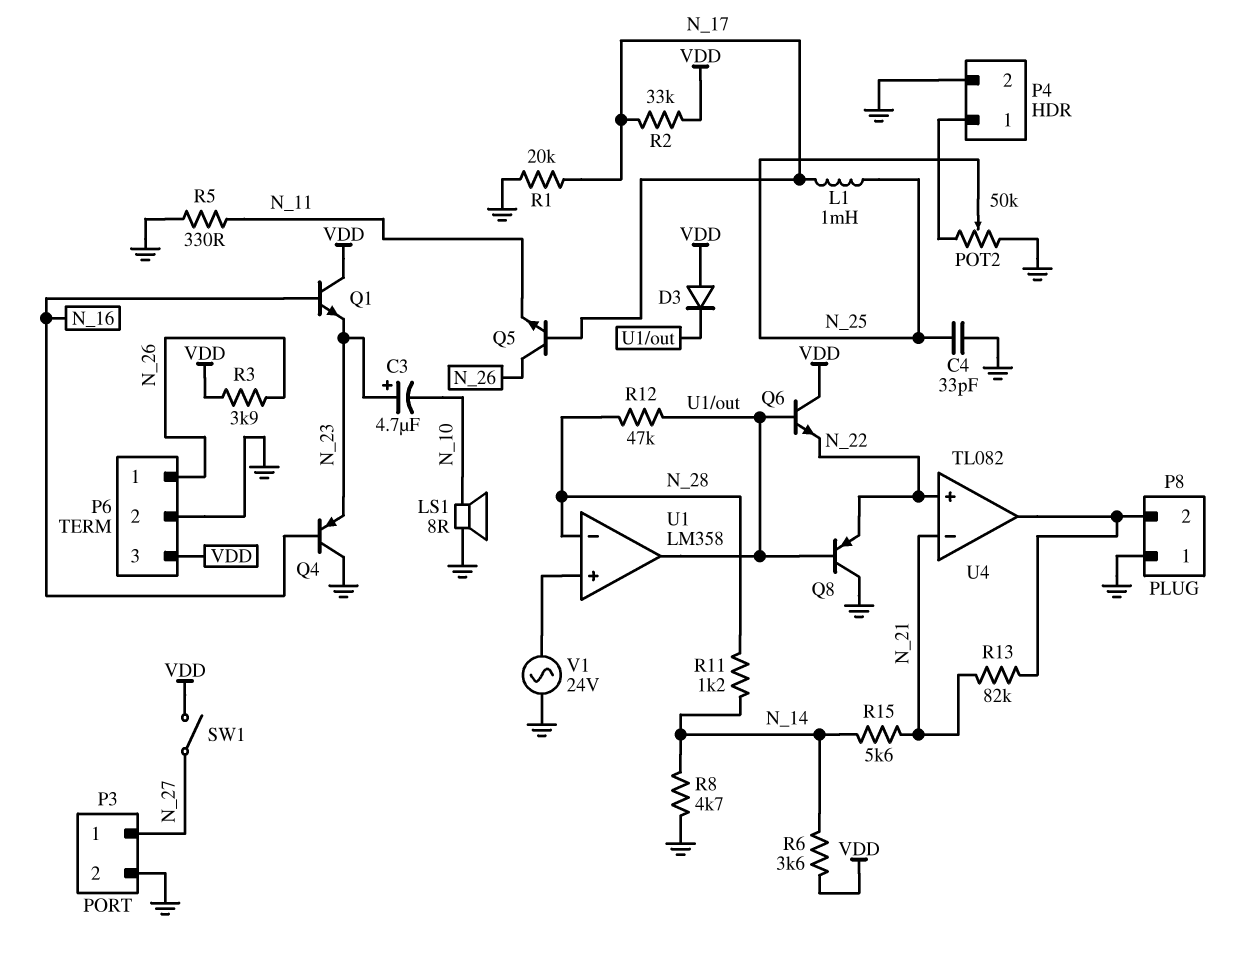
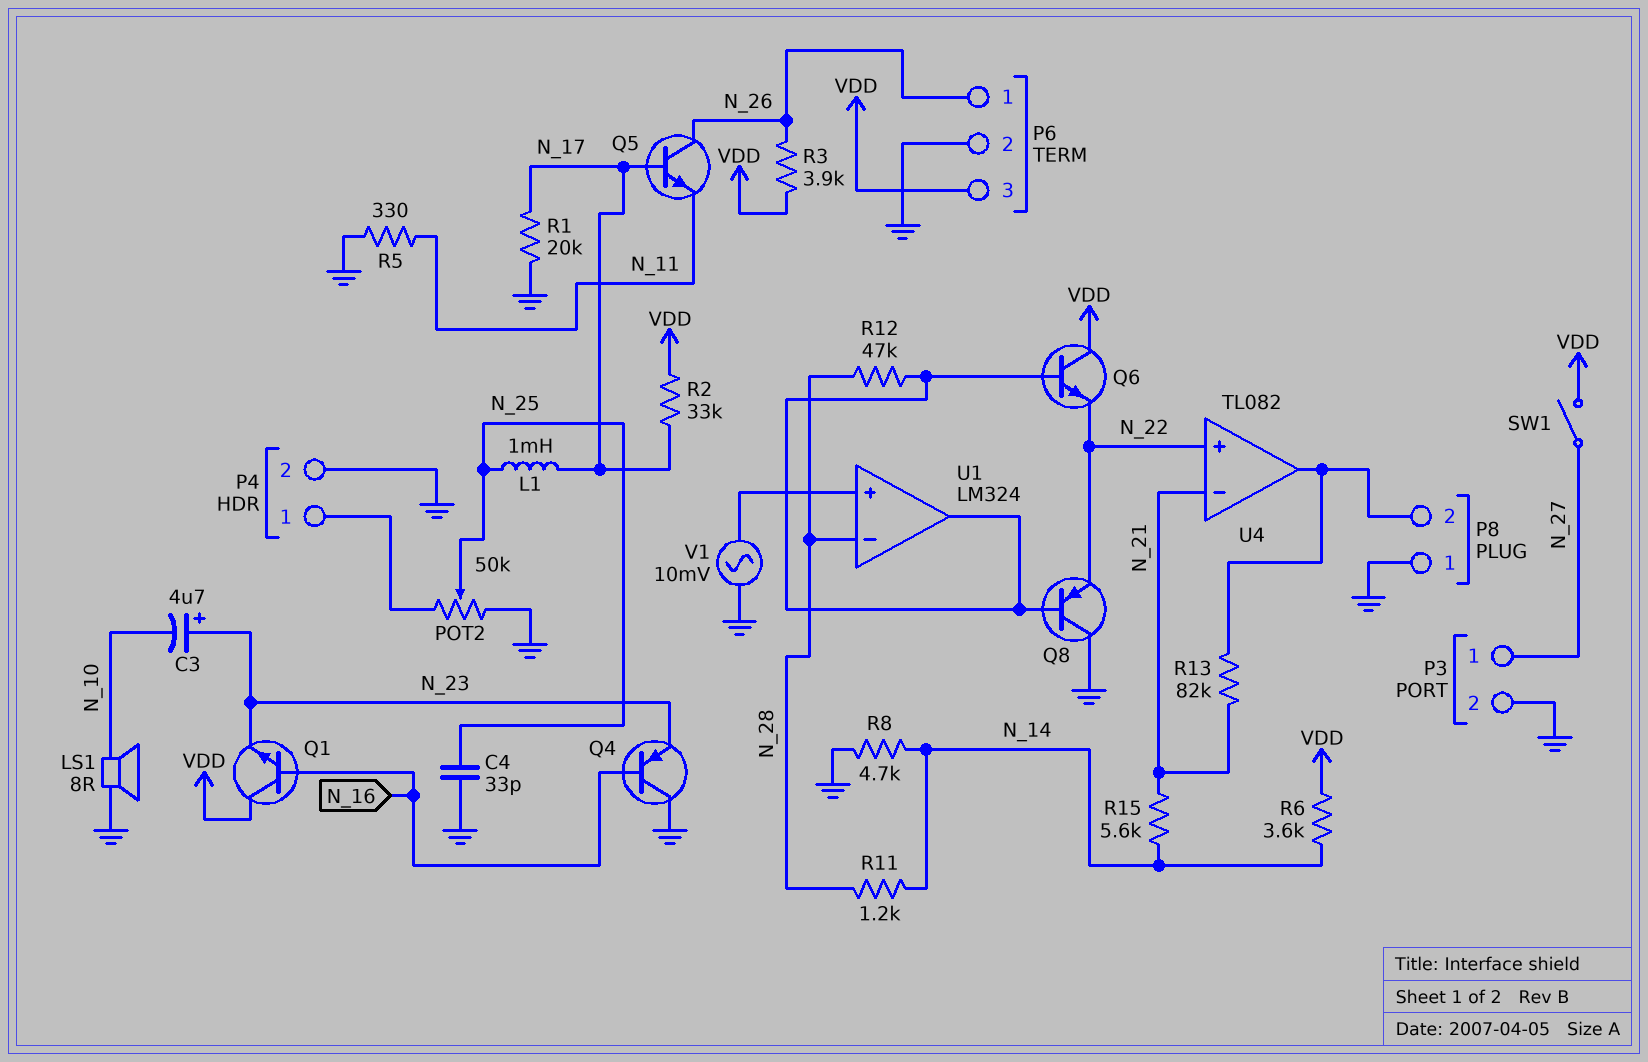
D3: diode (A VDD, K U1/out) -> none
U1: LM358 -> LM324
V1: AC 24V (GND, U1/in+) -> AC 10mV (GND, U1/in+)

